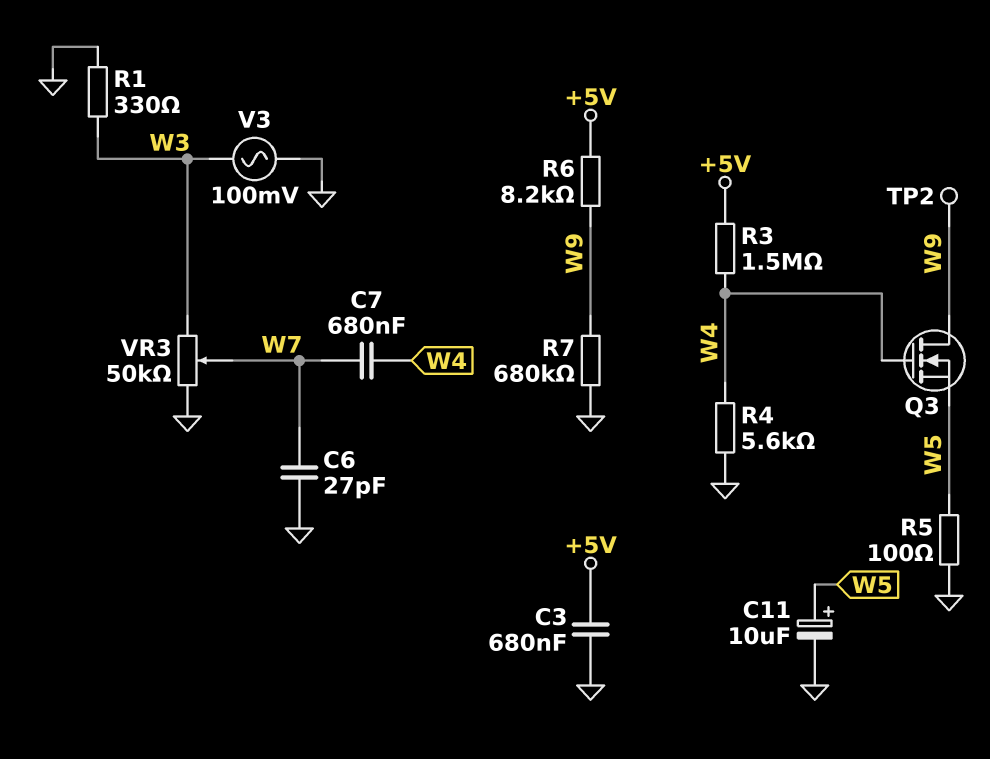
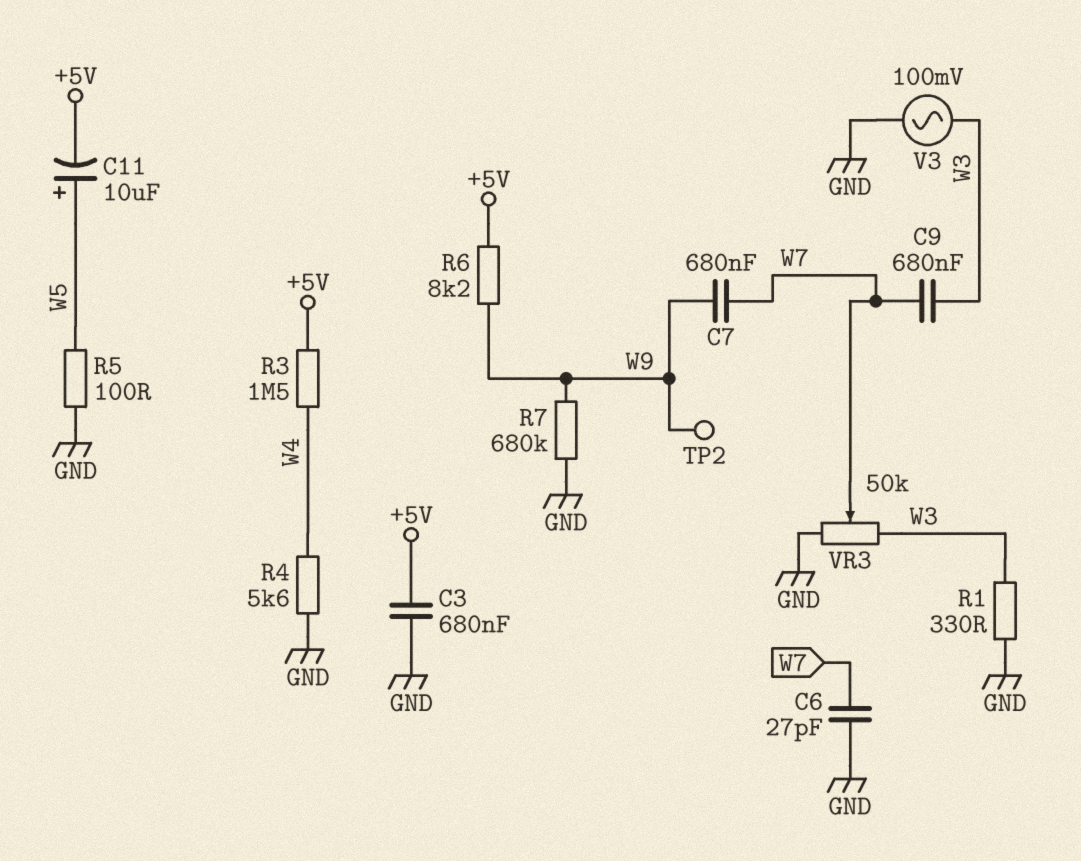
C7: 680nF (W4, W7) -> 680nF (W7, W9)
C9: none -> 680nF (W3, W7)
C11: 10uF (plus W5, minus GND) -> 10uF (plus W5, minus +5V)
Q3: NMOS (G W4, D W9, S W5) -> none

